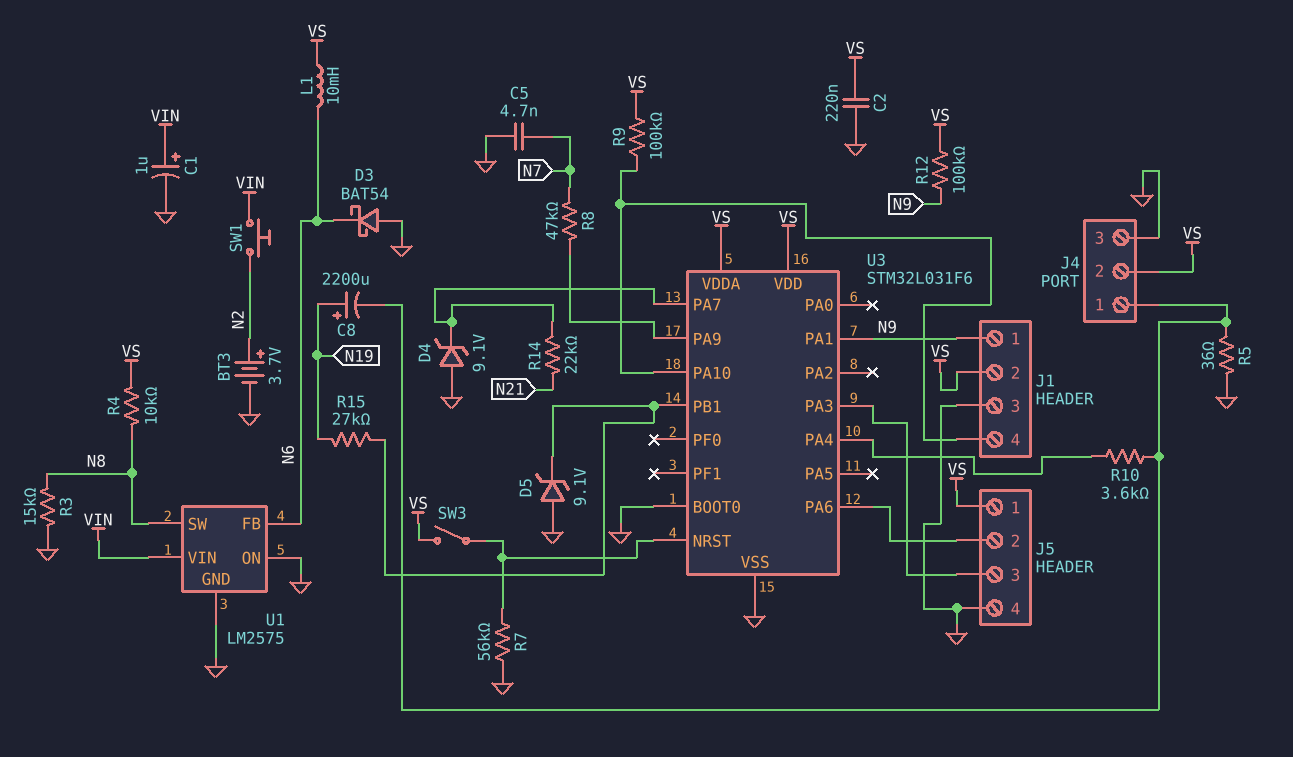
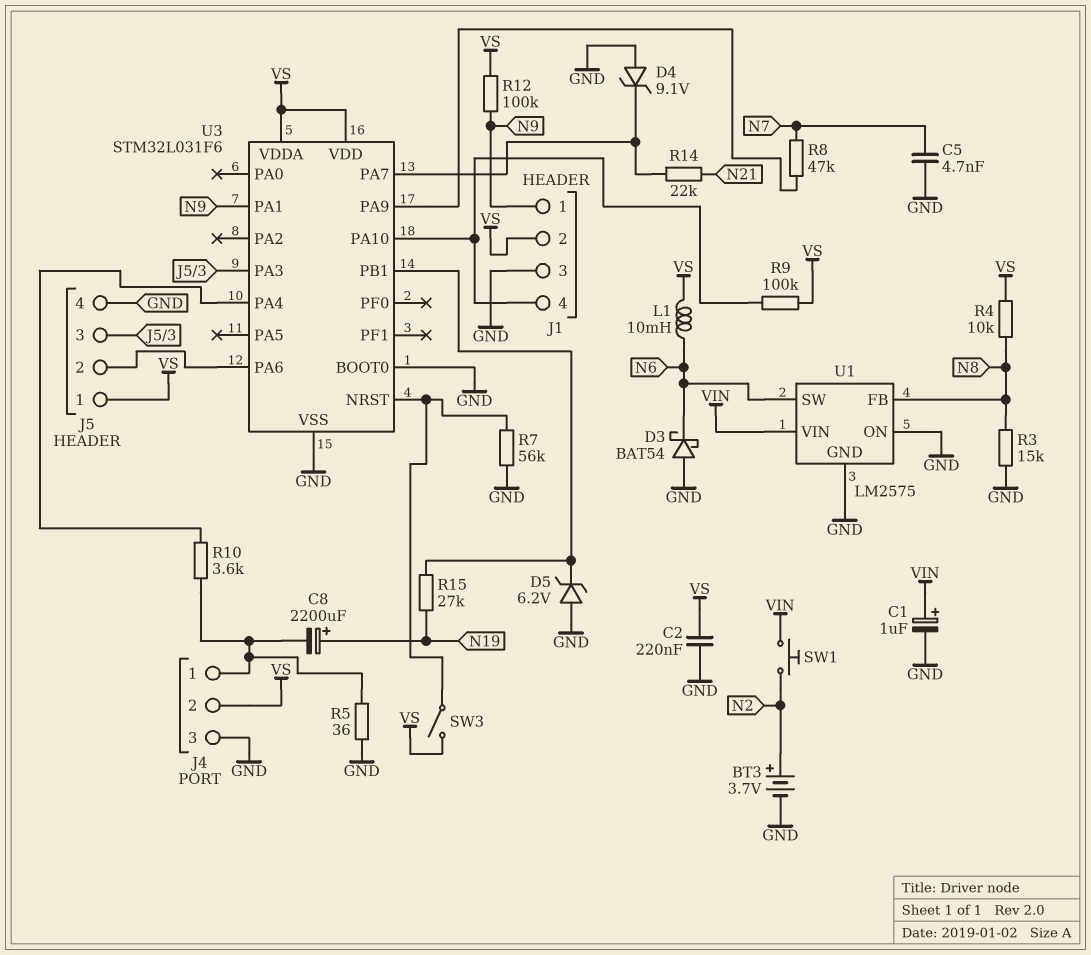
D5: zener 9.1V (A GND, K U3/PB1) -> zener 6.2V (A GND, K U3/PB1)
U1 pin FB: N6 -> N8
U1 pin SW: N8 -> N6

